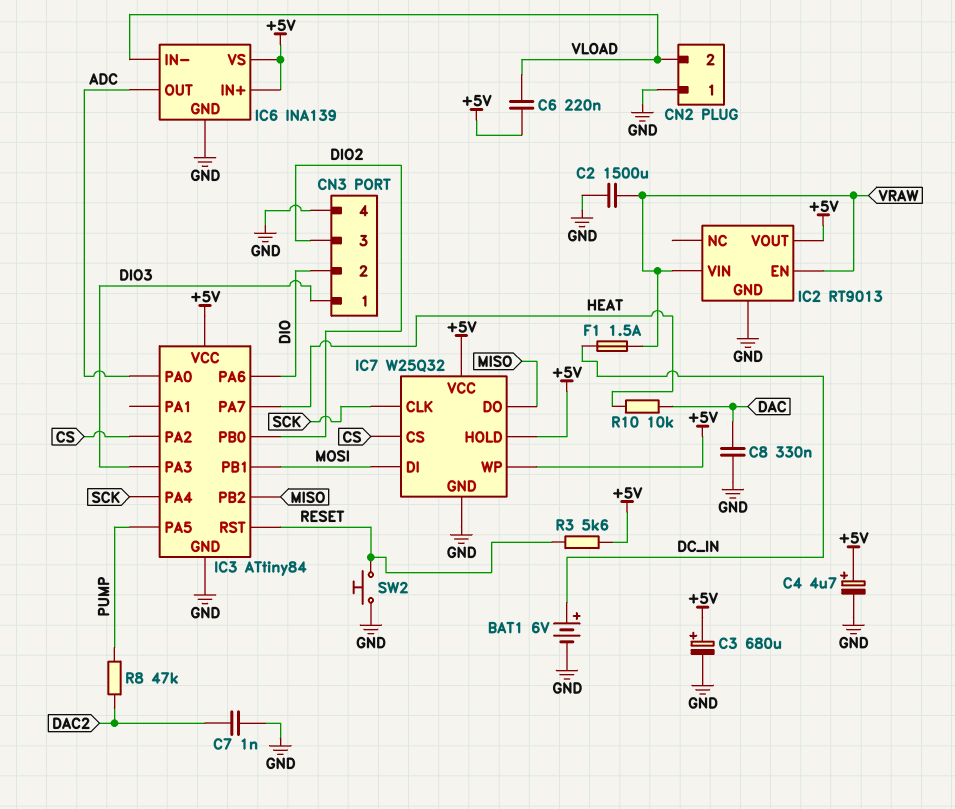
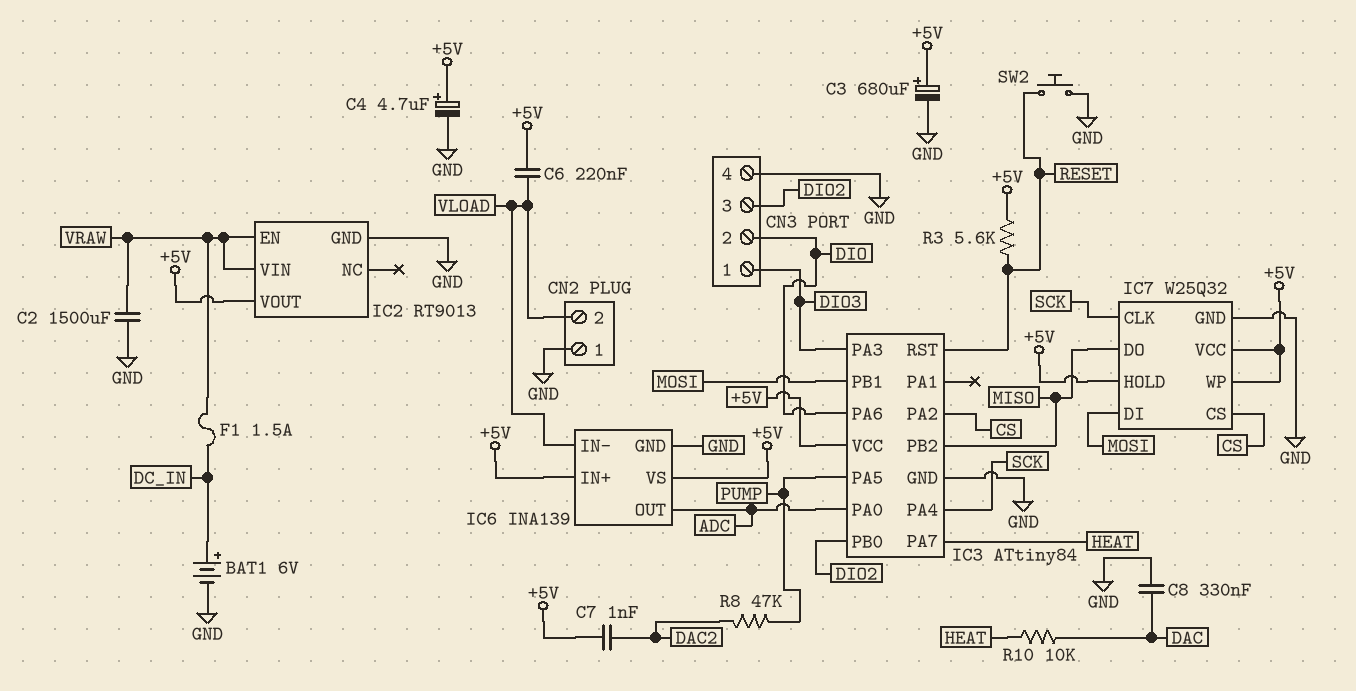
C7: 1nF (DAC2, GND) -> 1nF (+5V, DAC2)

